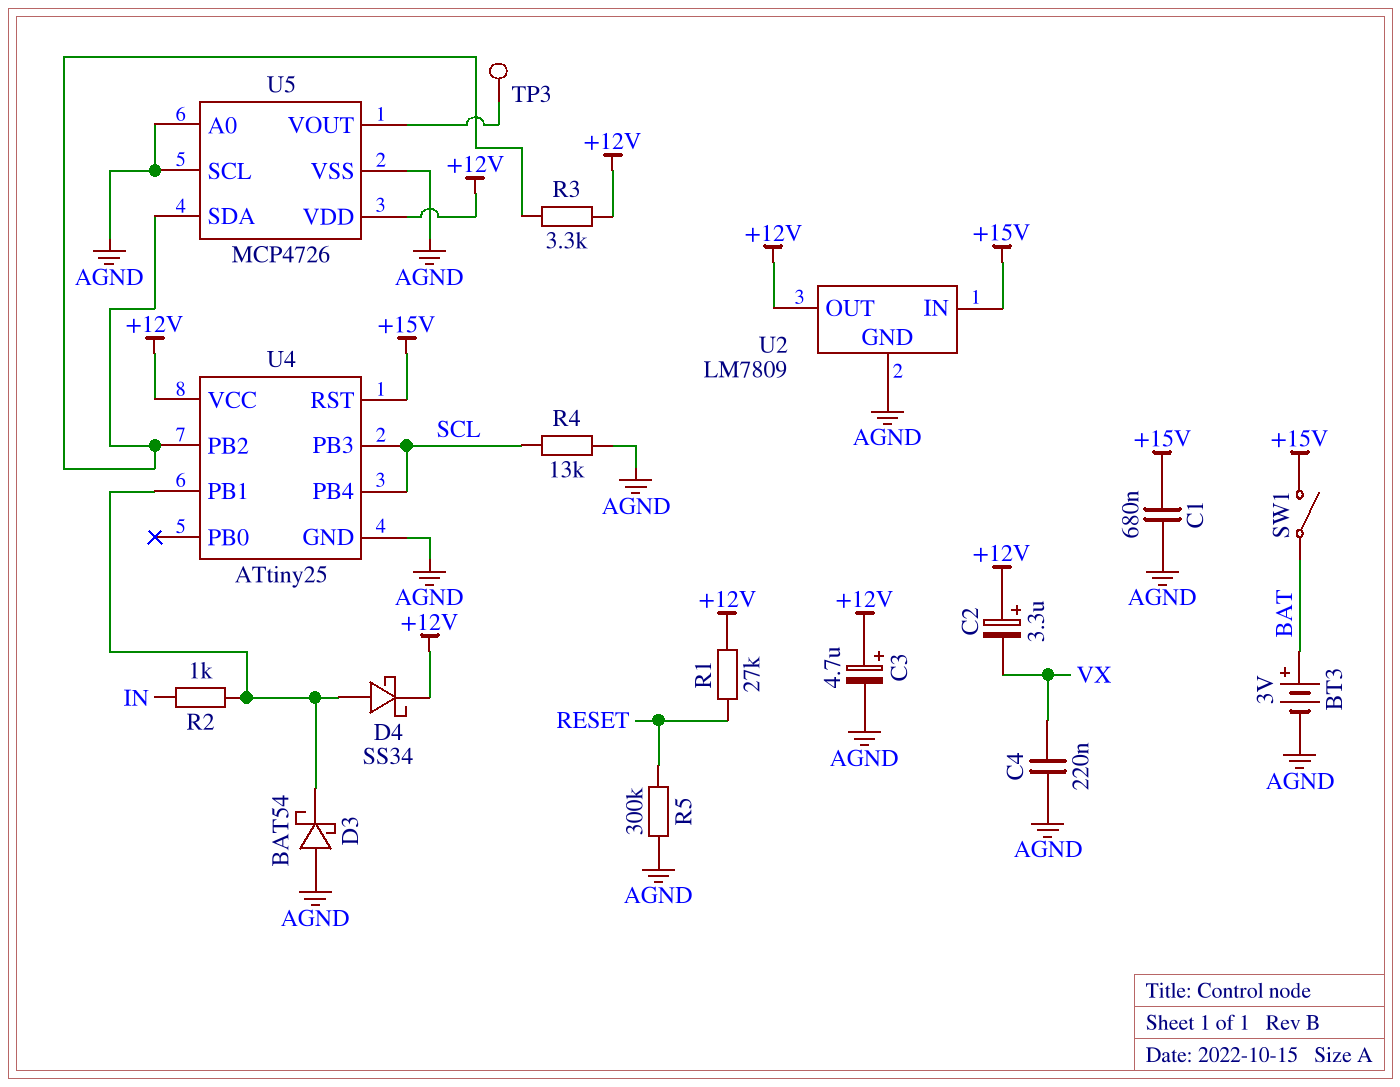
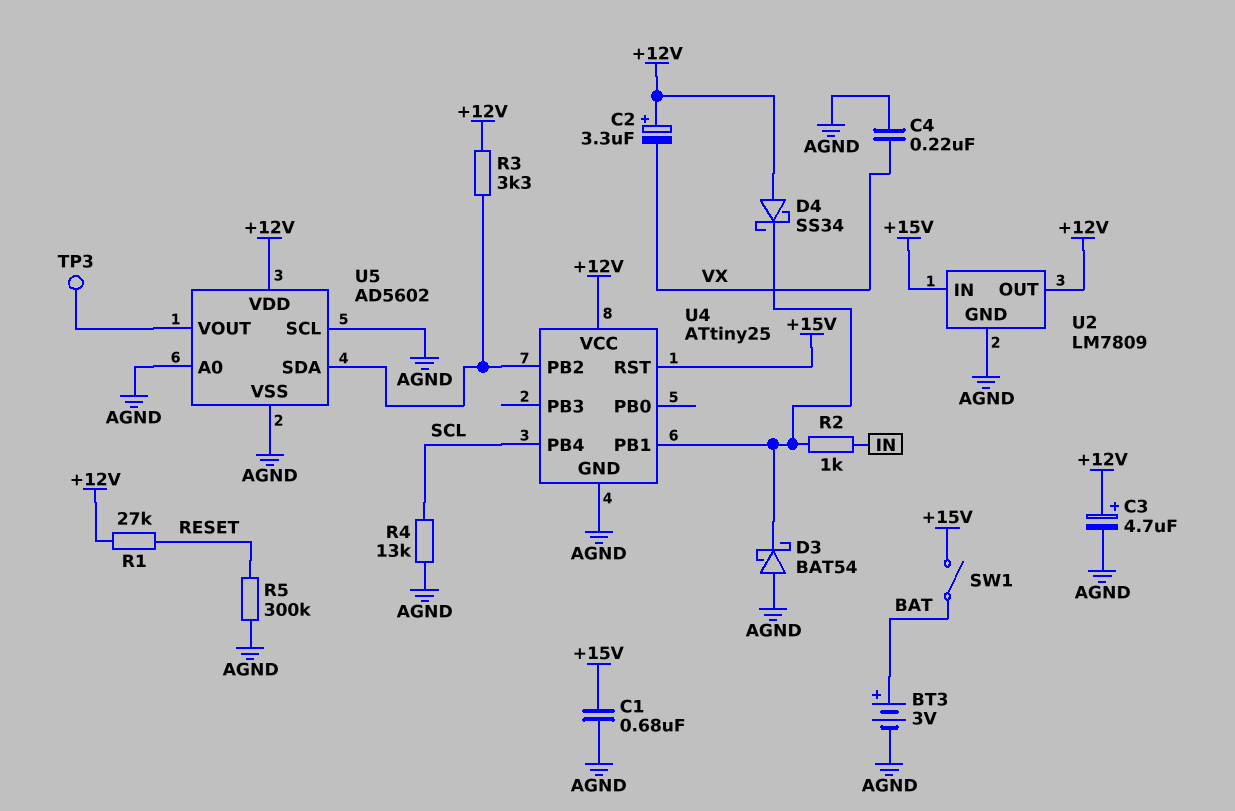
D4: schottky SS34 (A U4/PB1, K +12V) -> schottky SS34 (A +12V, K U4/PB1)
U4 pin PB3: SCL -> none
U5: MCP4726 -> AD5602

